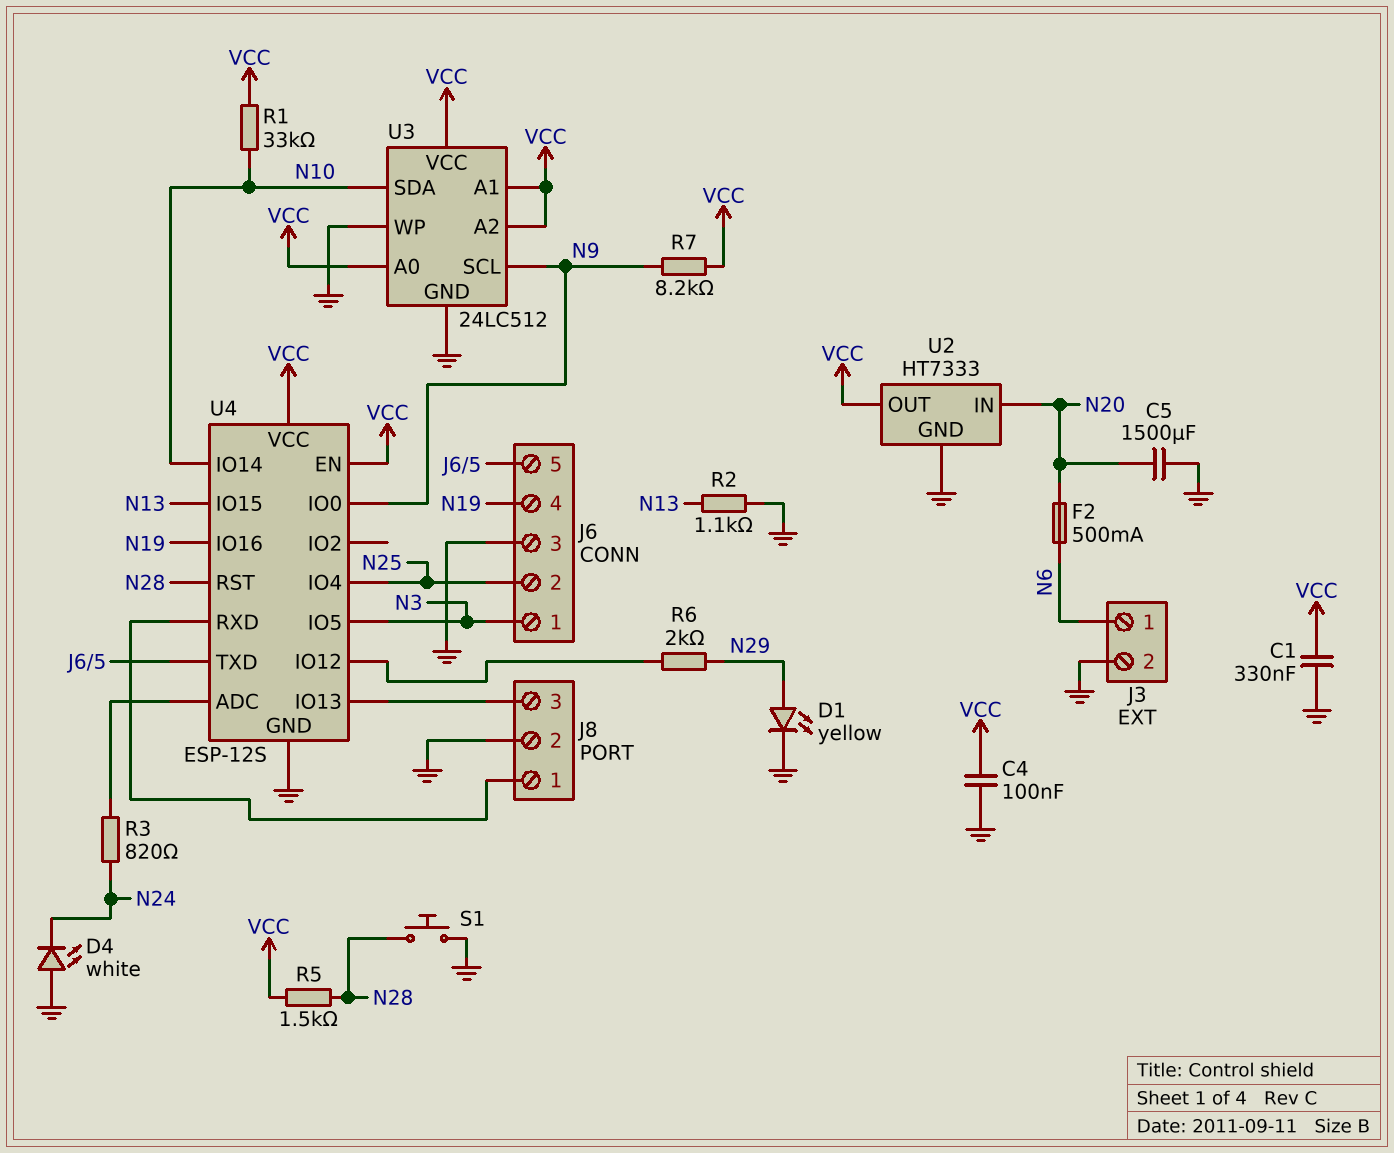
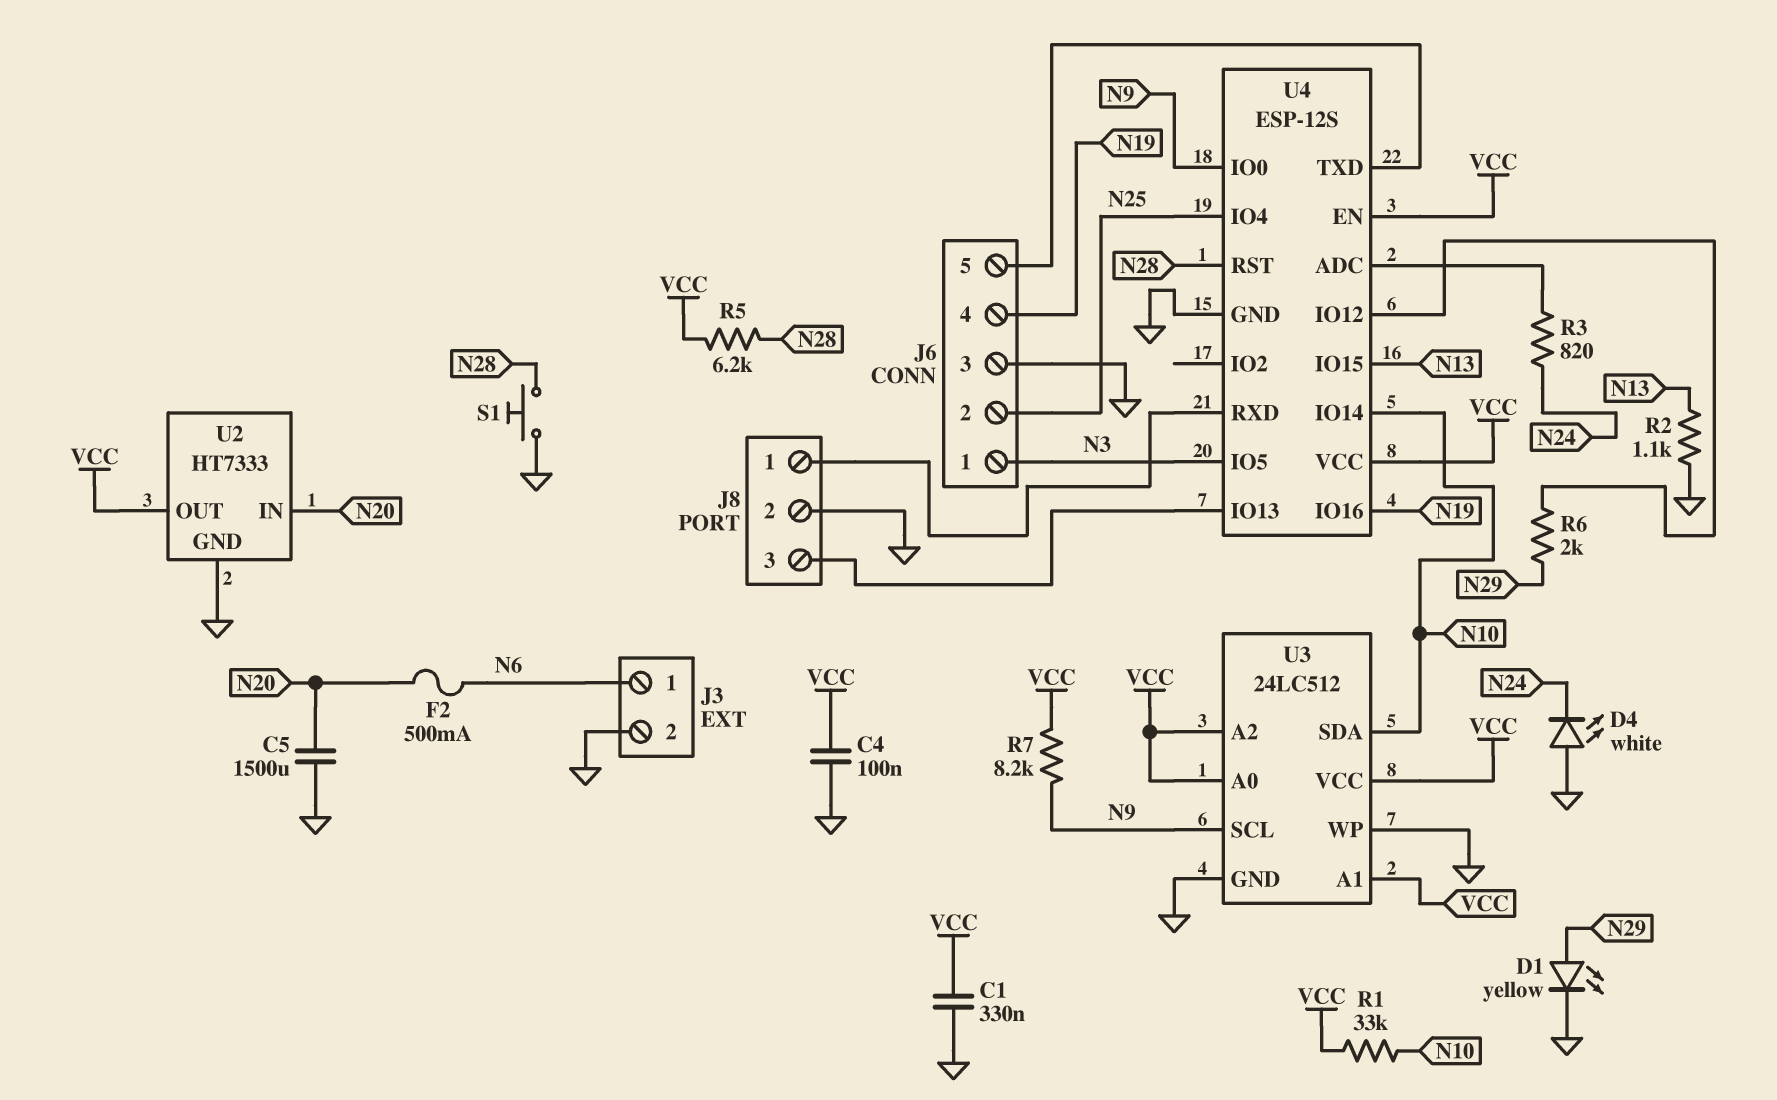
R5: 1.5k (N28, VCC) -> 6.2k (N28, VCC)

